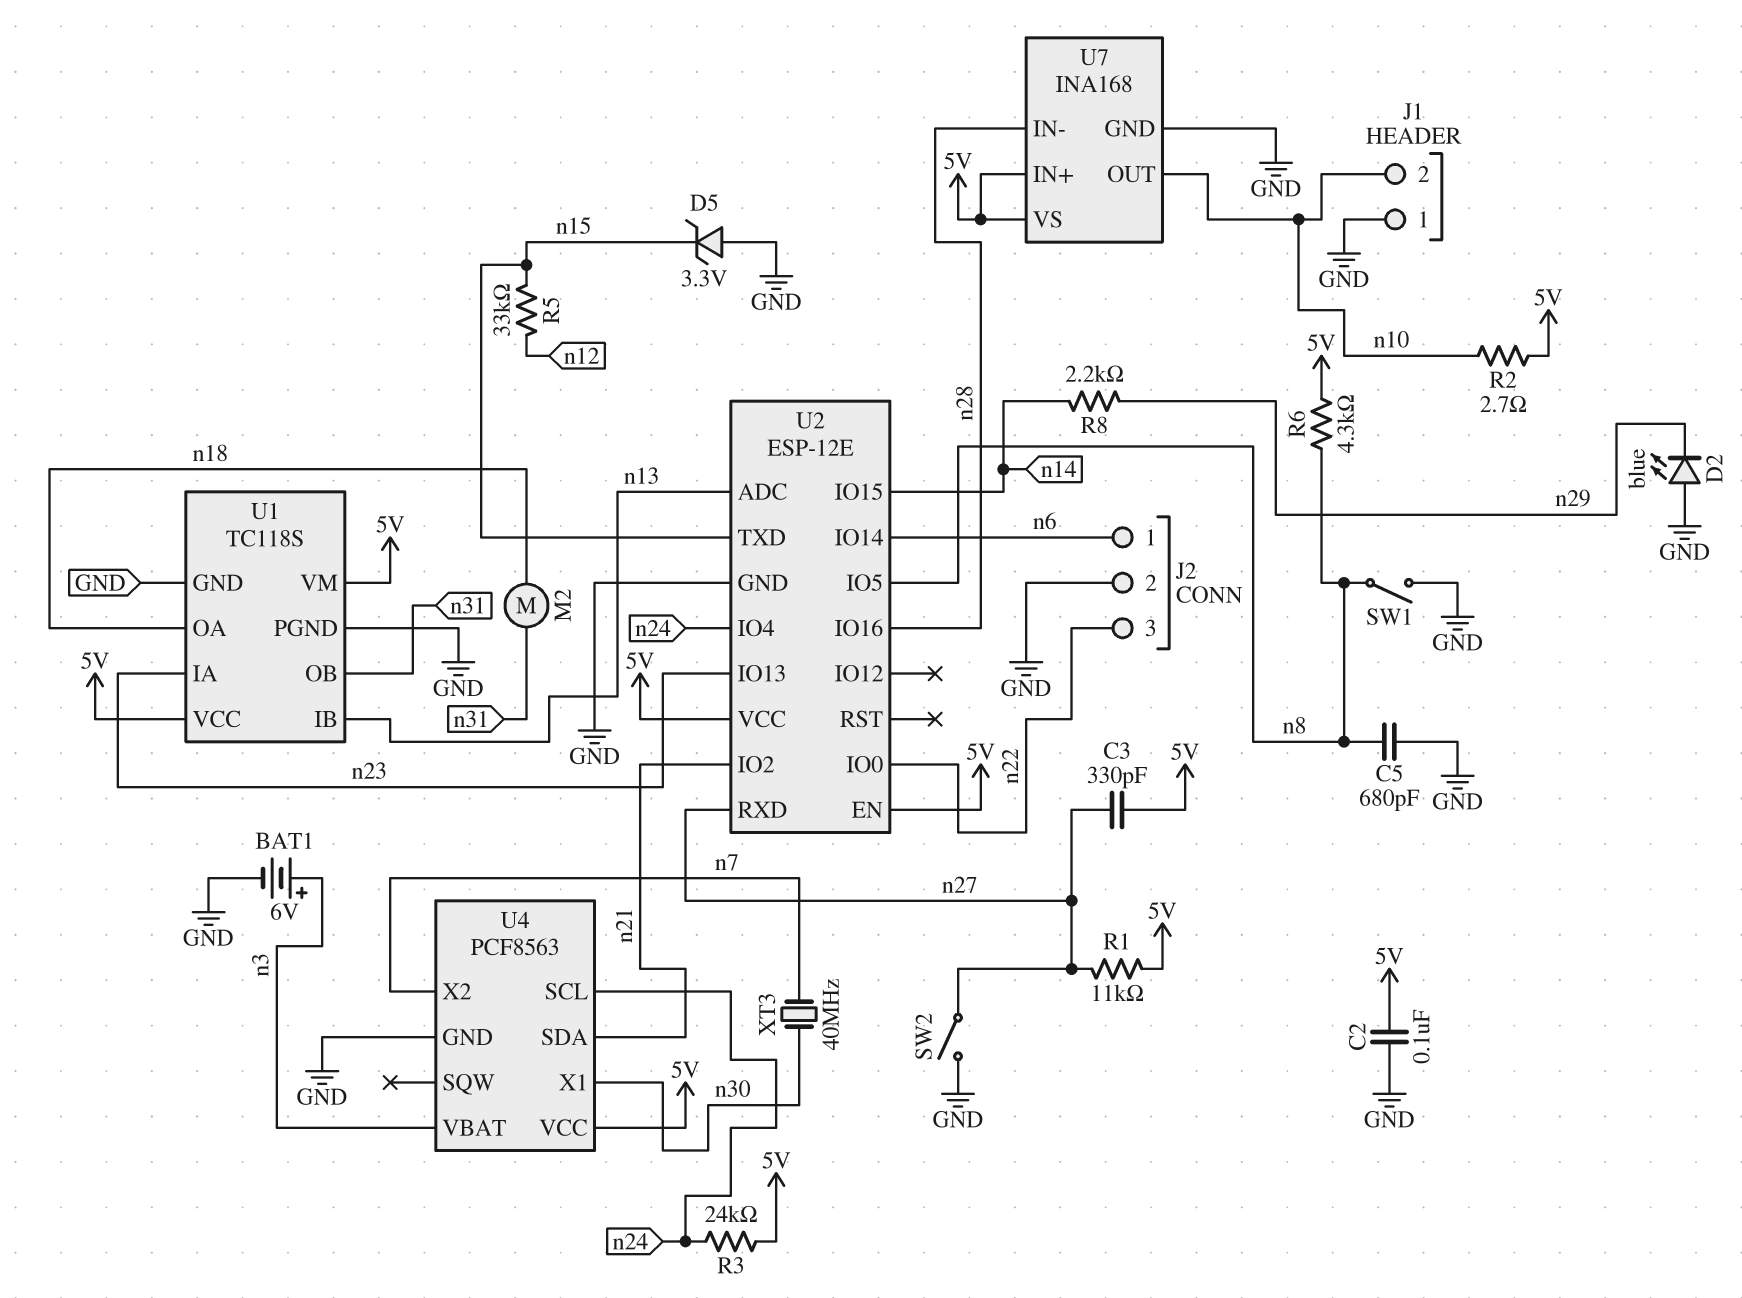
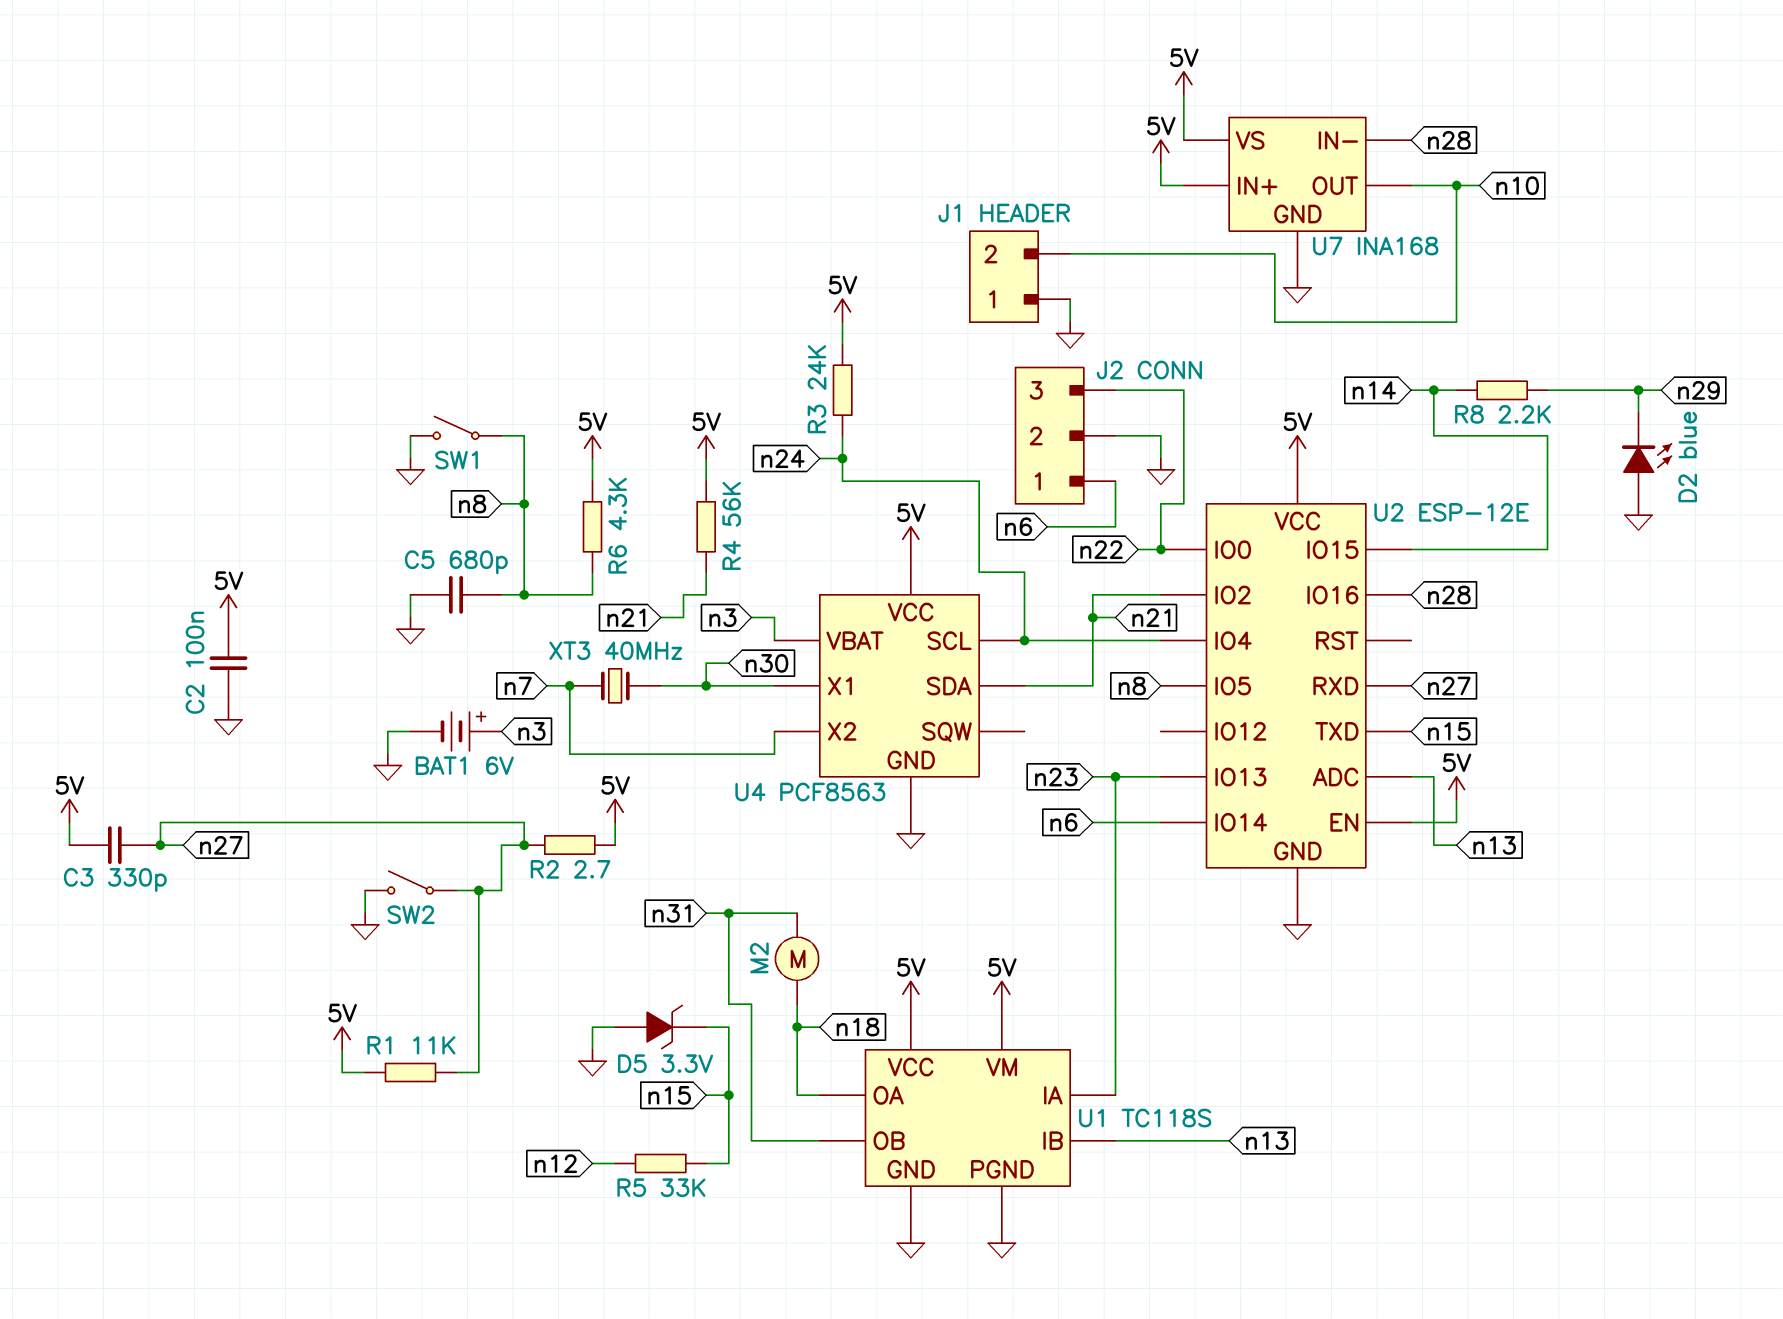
R2: 2.7 (5V, n10) -> 2.7 (5V, n27)
R4: none -> 56k (5V, n21)

